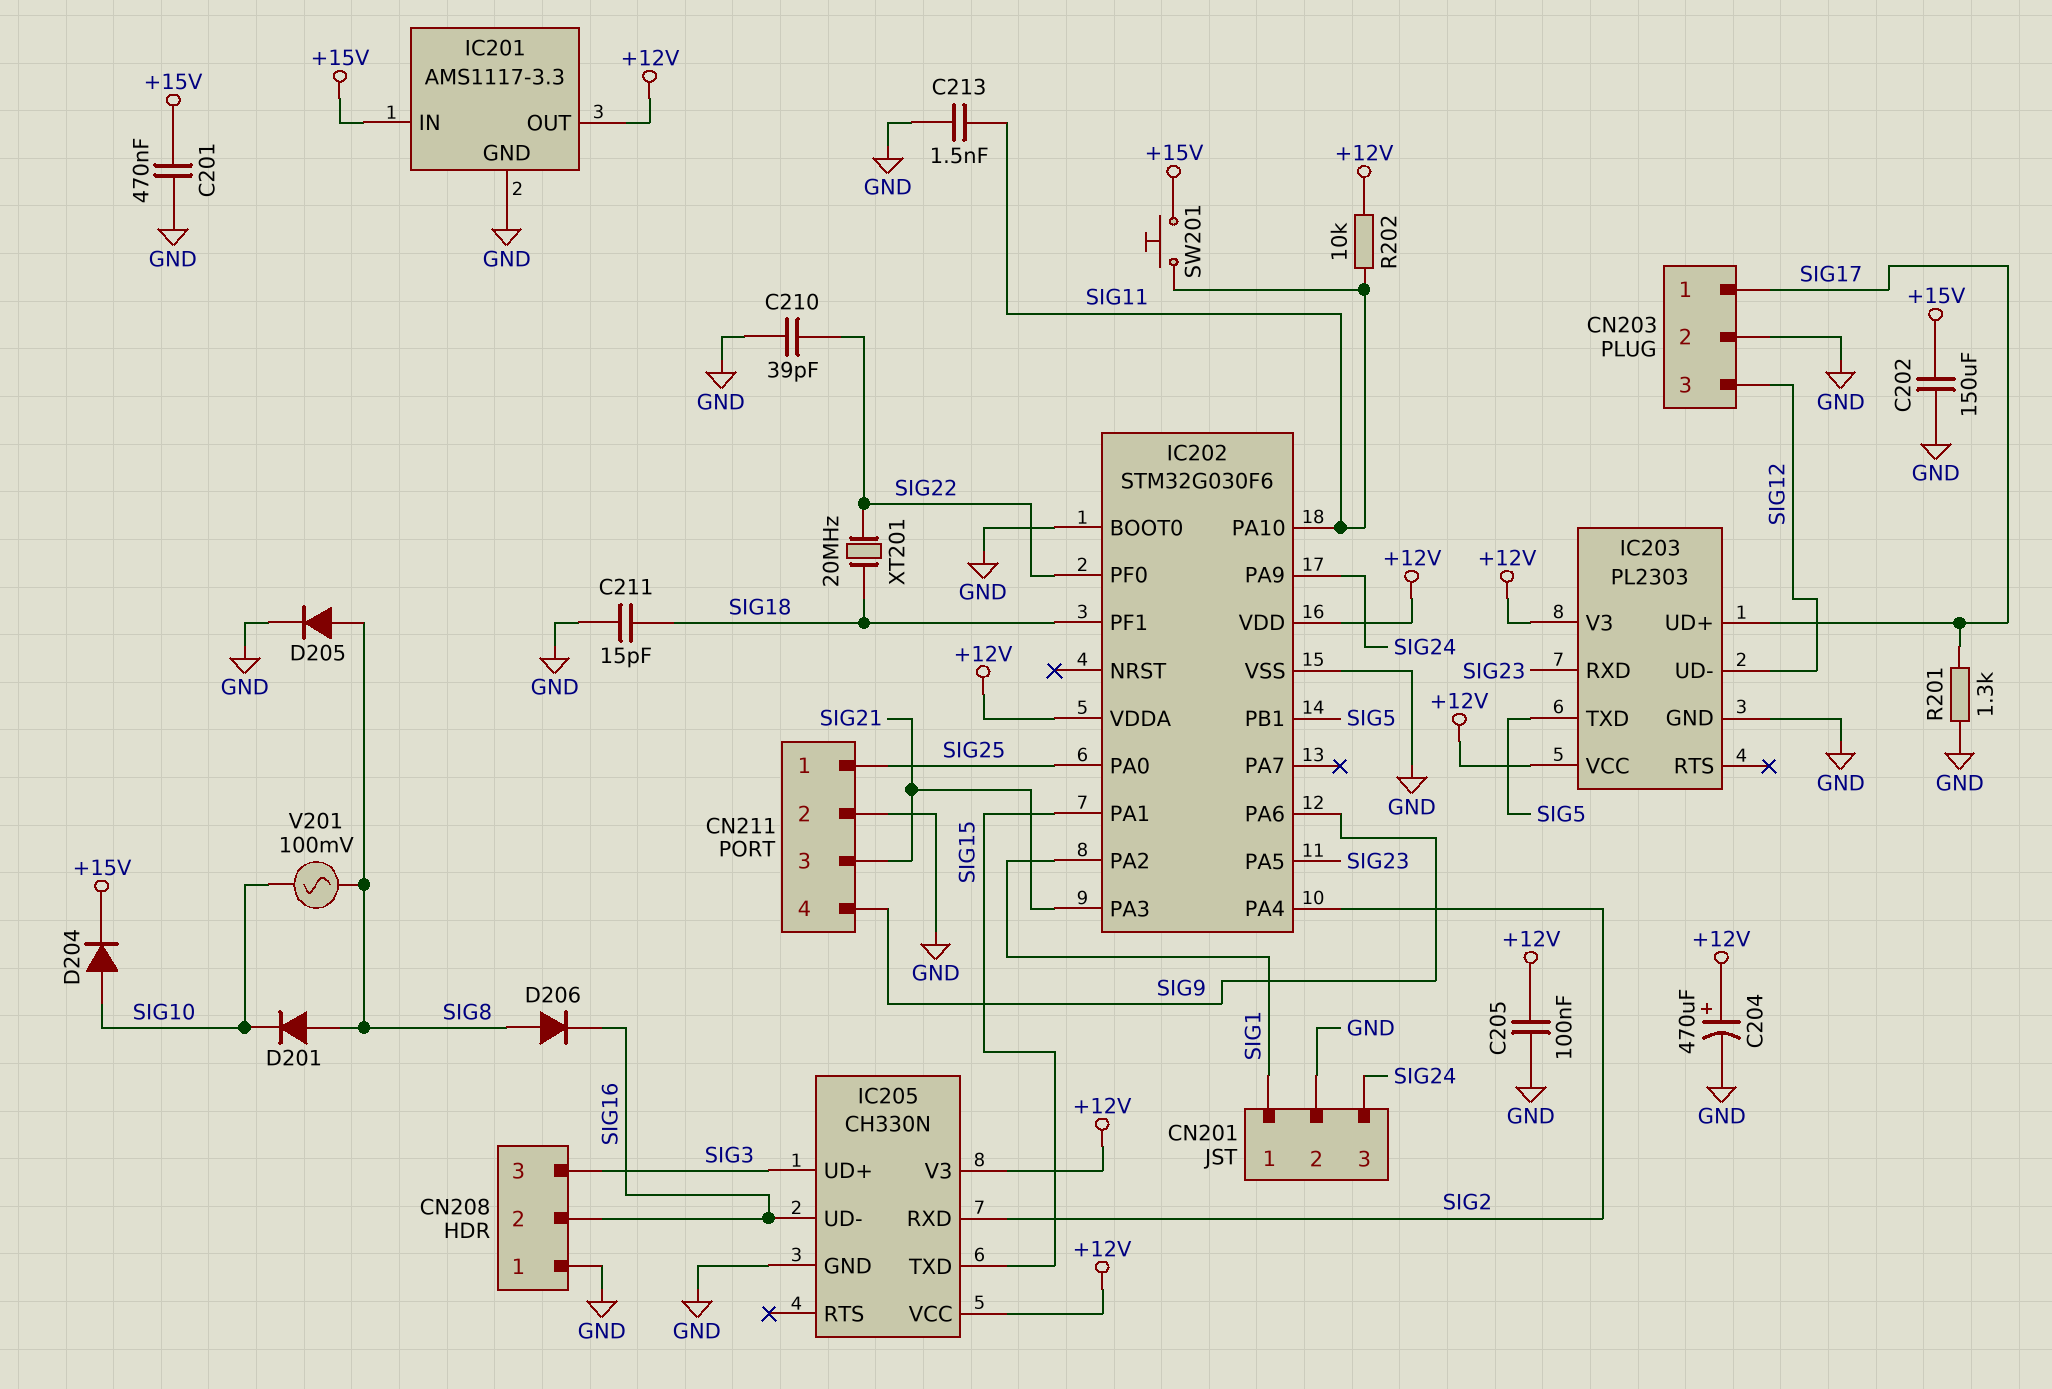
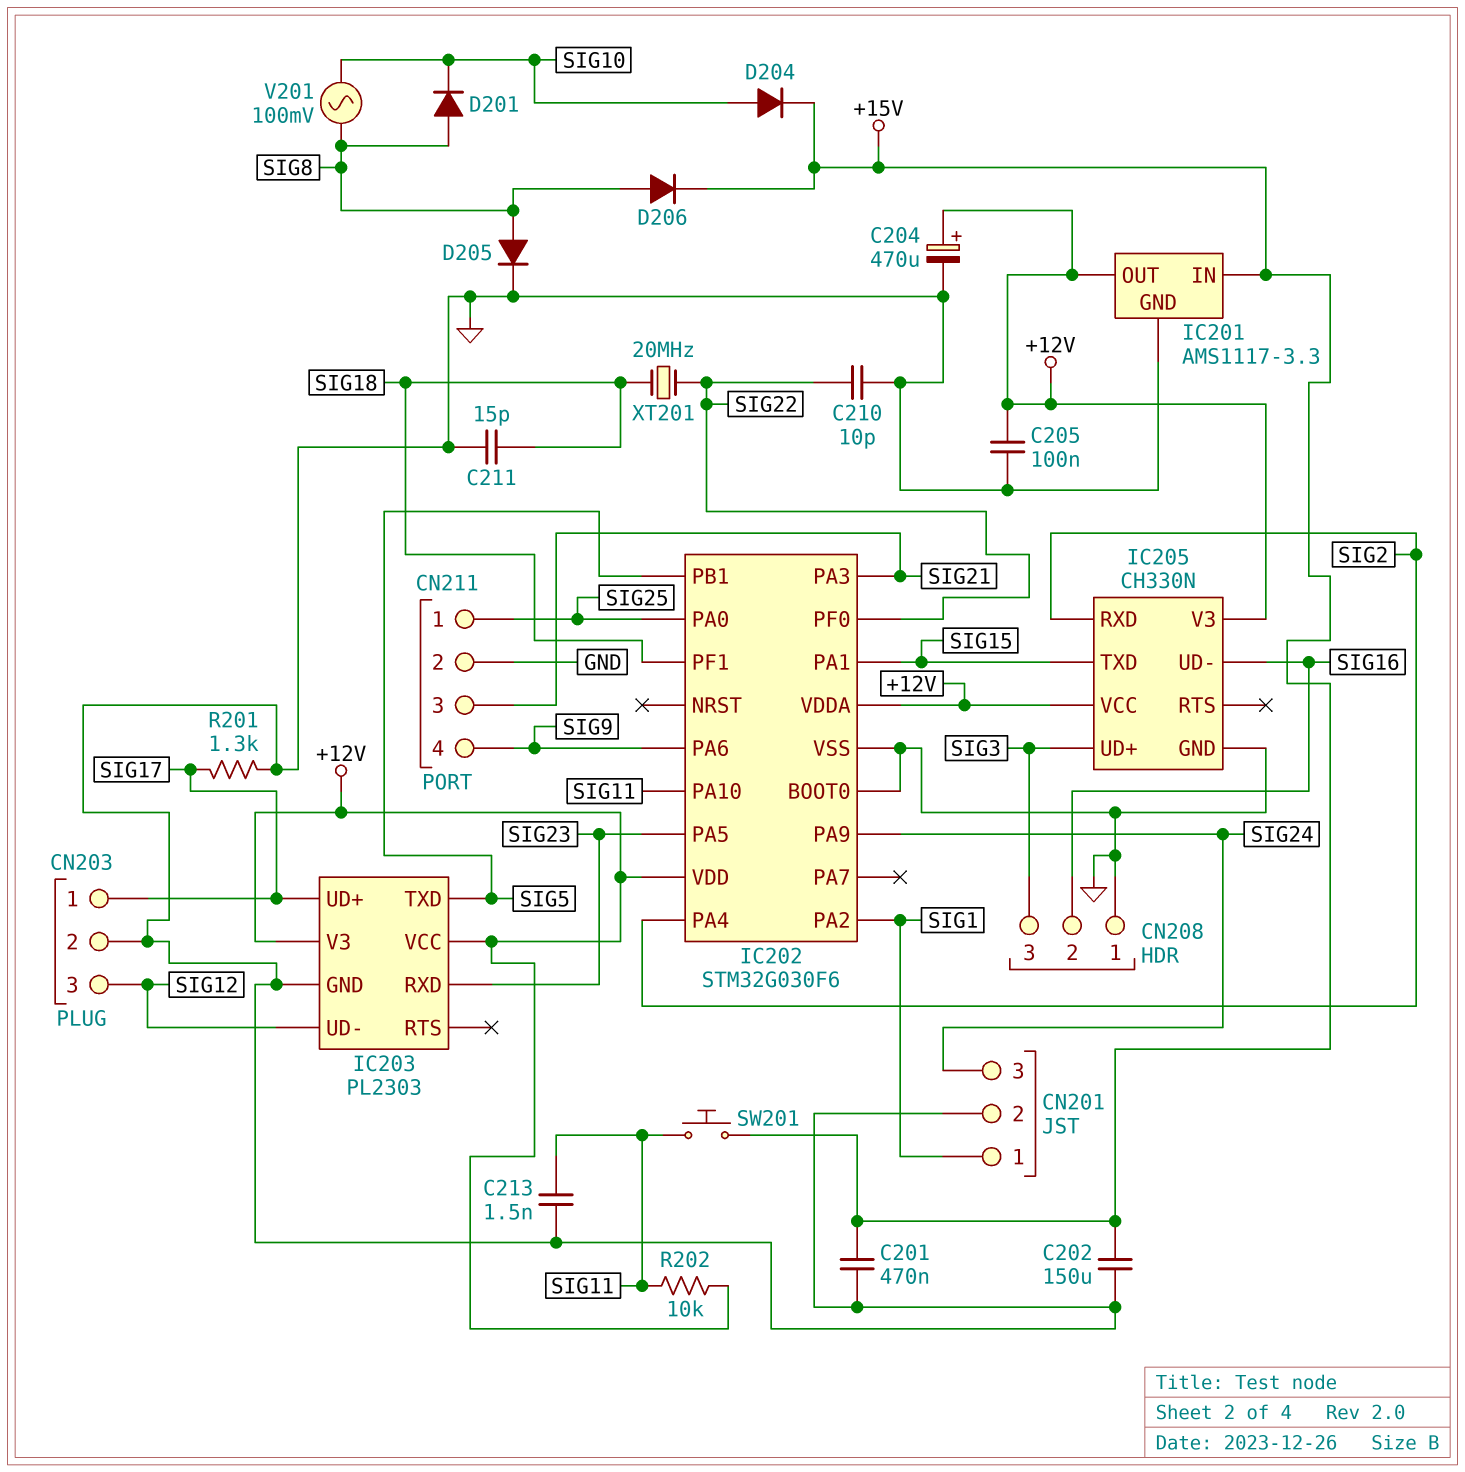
C210: 39pF (GND, SIG22) -> 10pF (GND, SIG22)
D206: diode (A SIG8, K SIG16) -> diode (A SIG8, K +15V)

